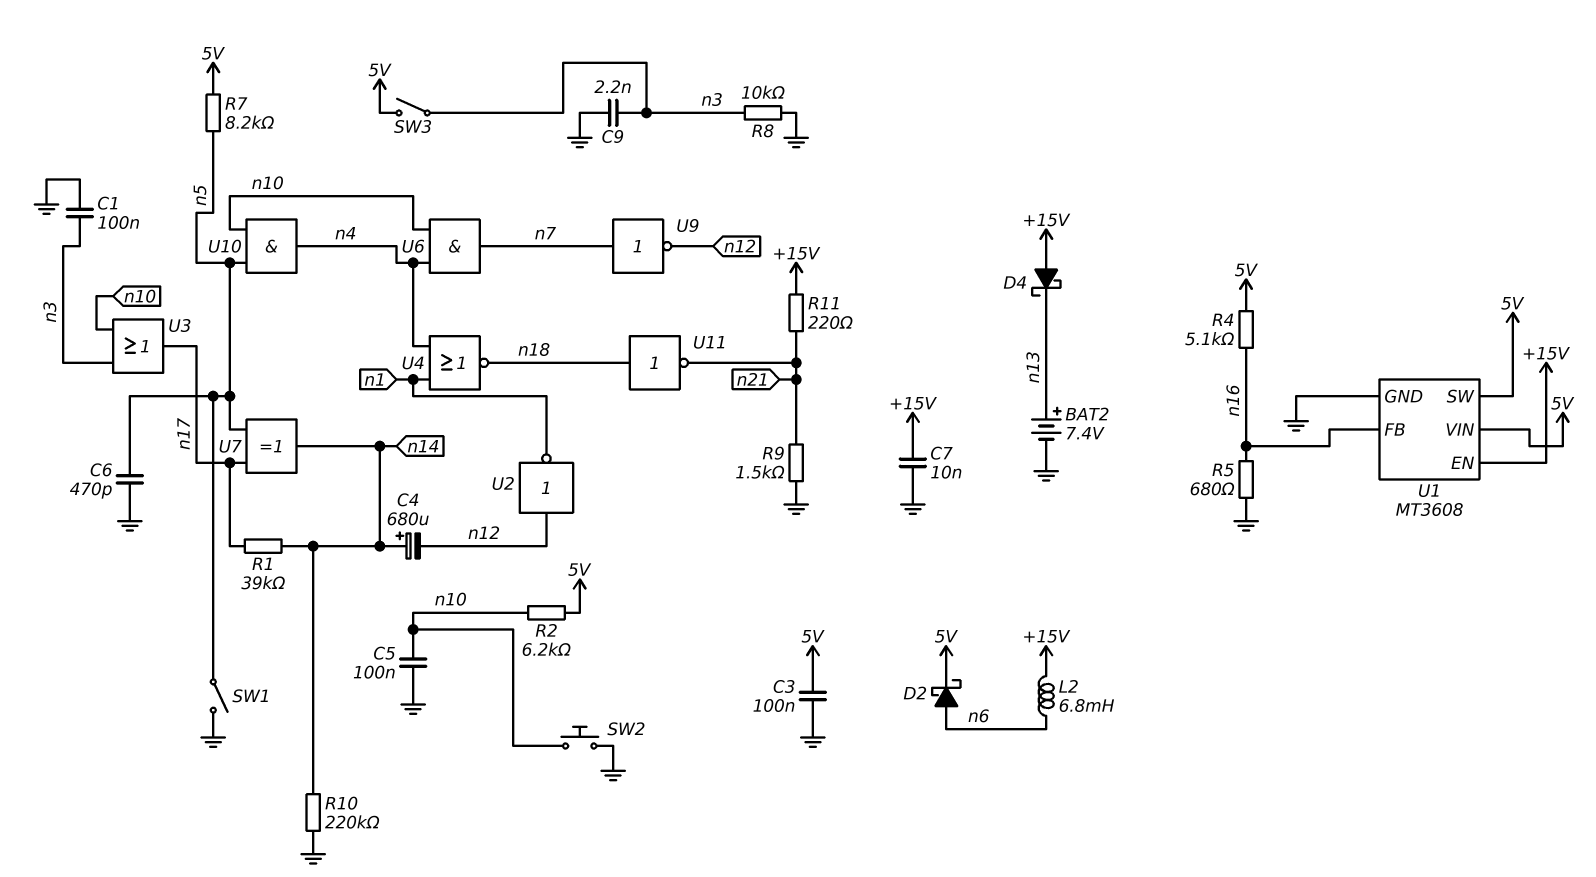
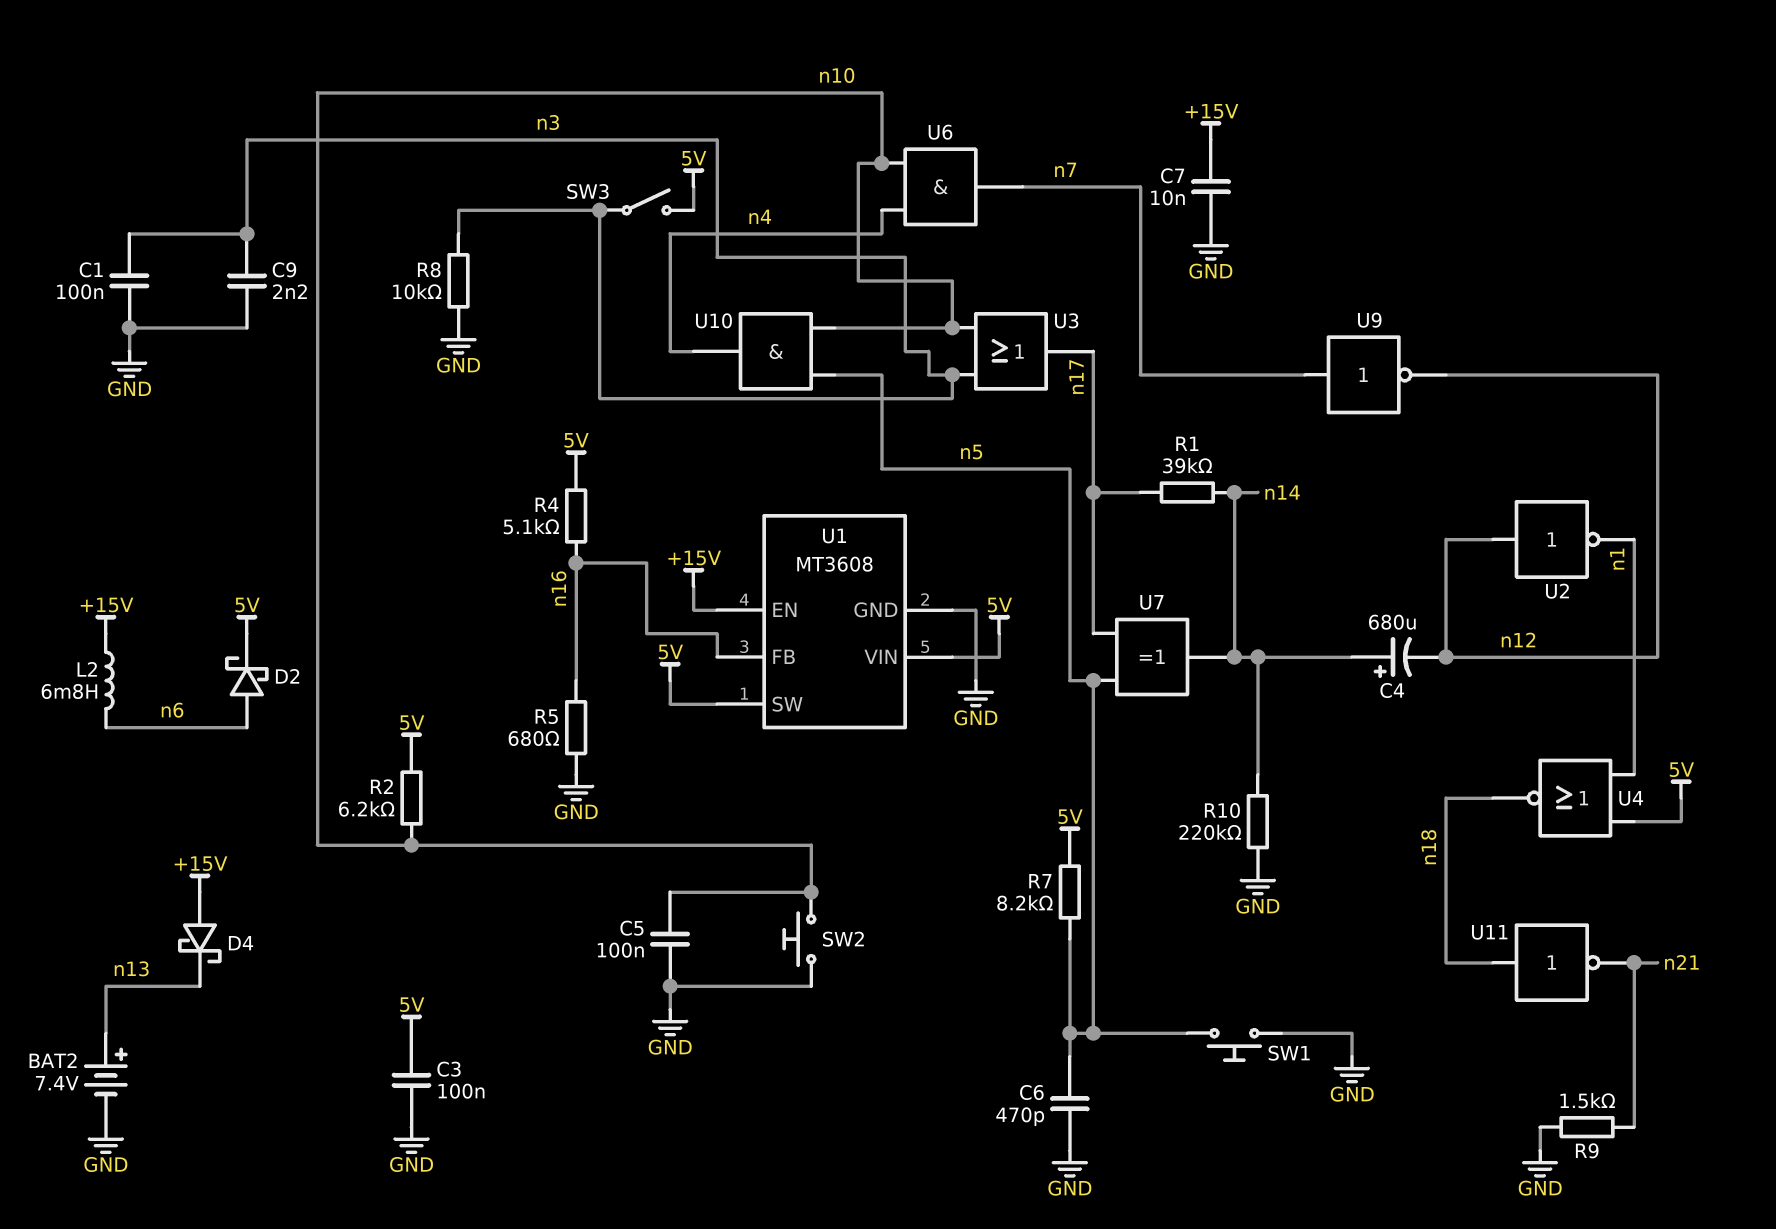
R11: 220 (+15V, n21) -> none
SW1: switch (GND, n5) -> button (GND, n5)
U4: NOR (in n1, in n4, out n18) -> NOR (in 5V, in n1, out n18)

